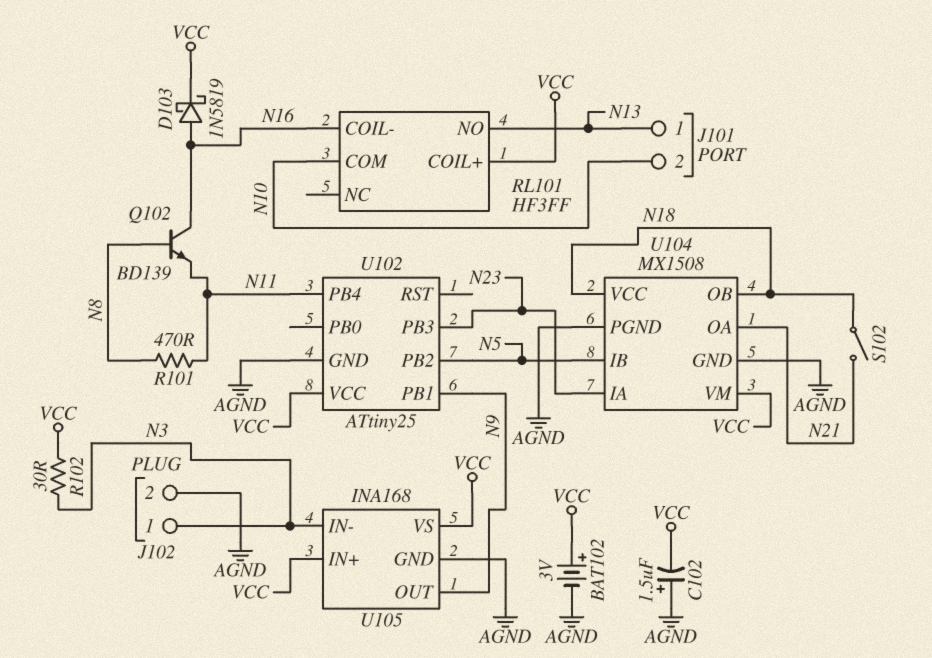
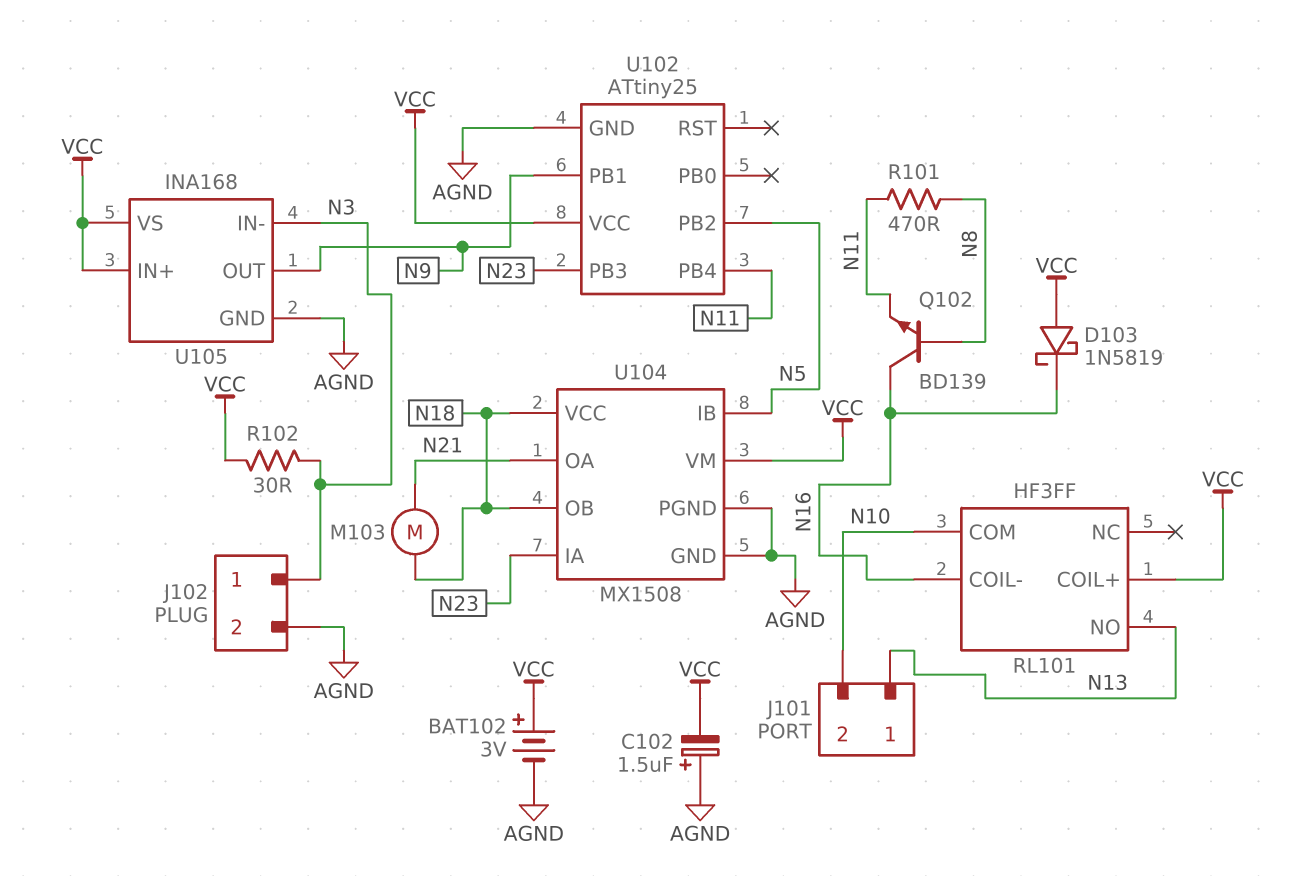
D103: schottky 1N5819 (A N16, K VCC) -> schottky 1N5819 (A VCC, K N16)
M103: none -> motor (N18, N21)
S102: switch (N18, N21) -> none

